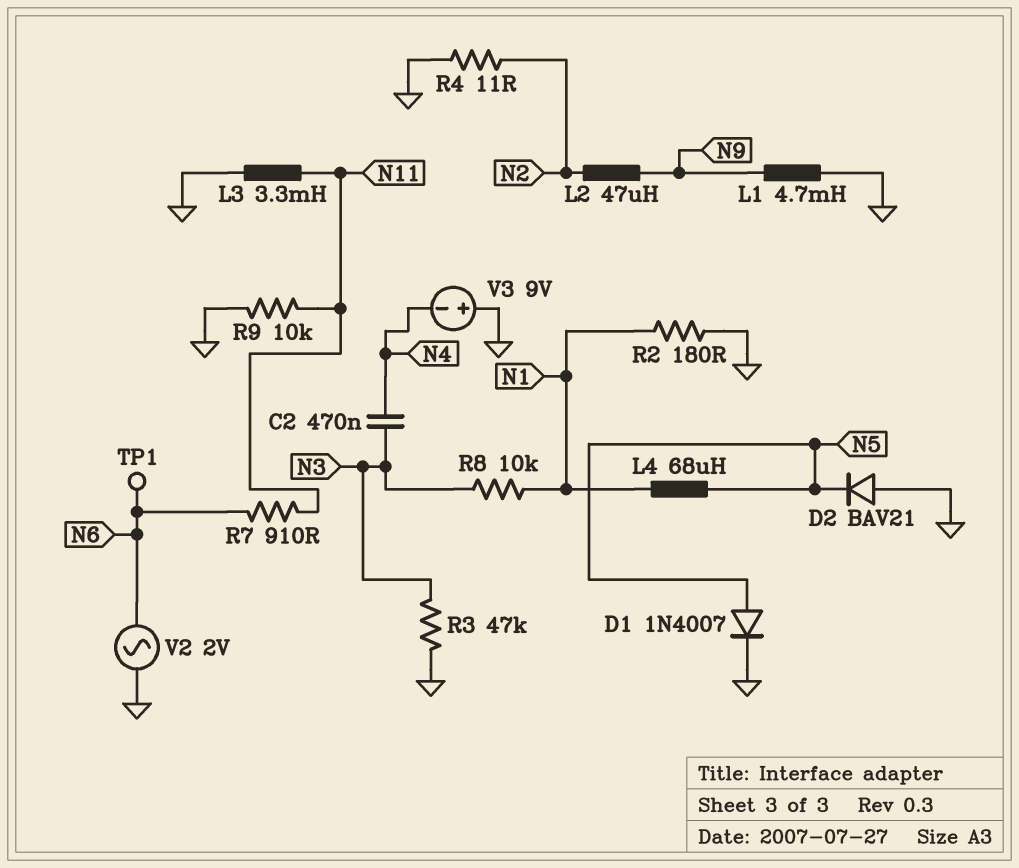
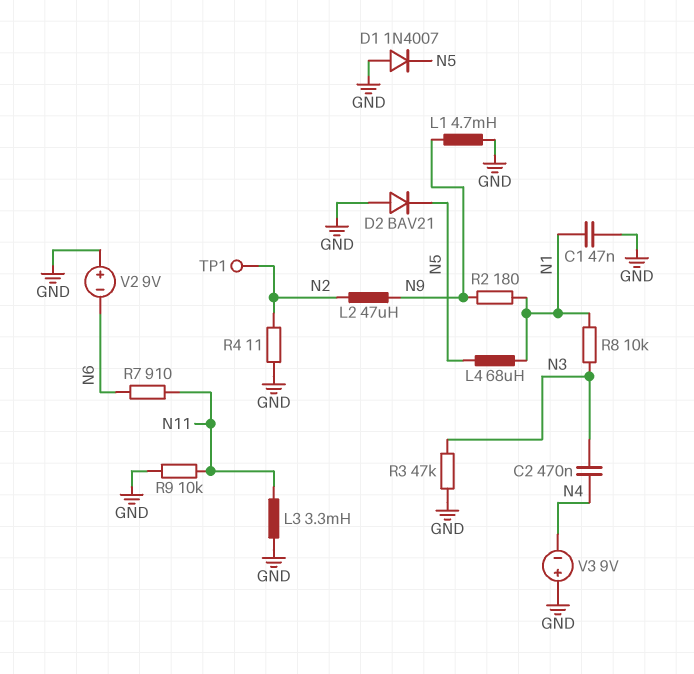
C1: none -> 47nF (GND, N1)
D1: diode 1N4007 (A N5, K GND) -> diode 1N4007 (A GND, K N5)
R2: 180 (GND, N1) -> 180 (N1, N9)
TP1: test point (N6) -> test point (N2)
V2: AC 2V (GND, N6) -> 9V (plus GND, minus N6)

